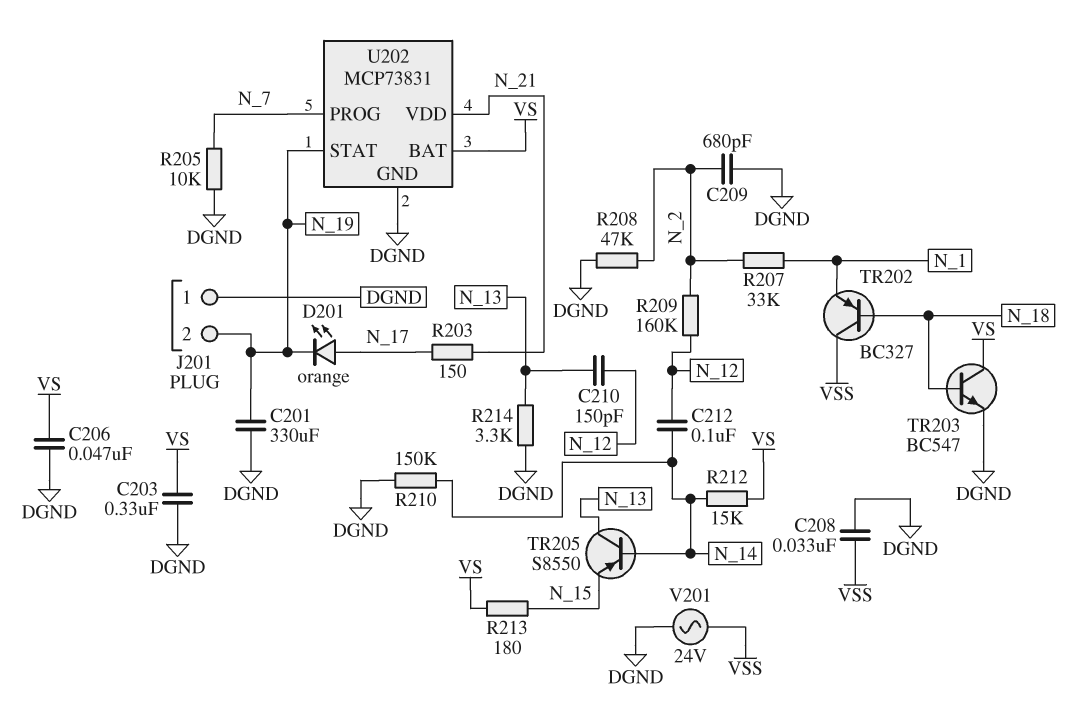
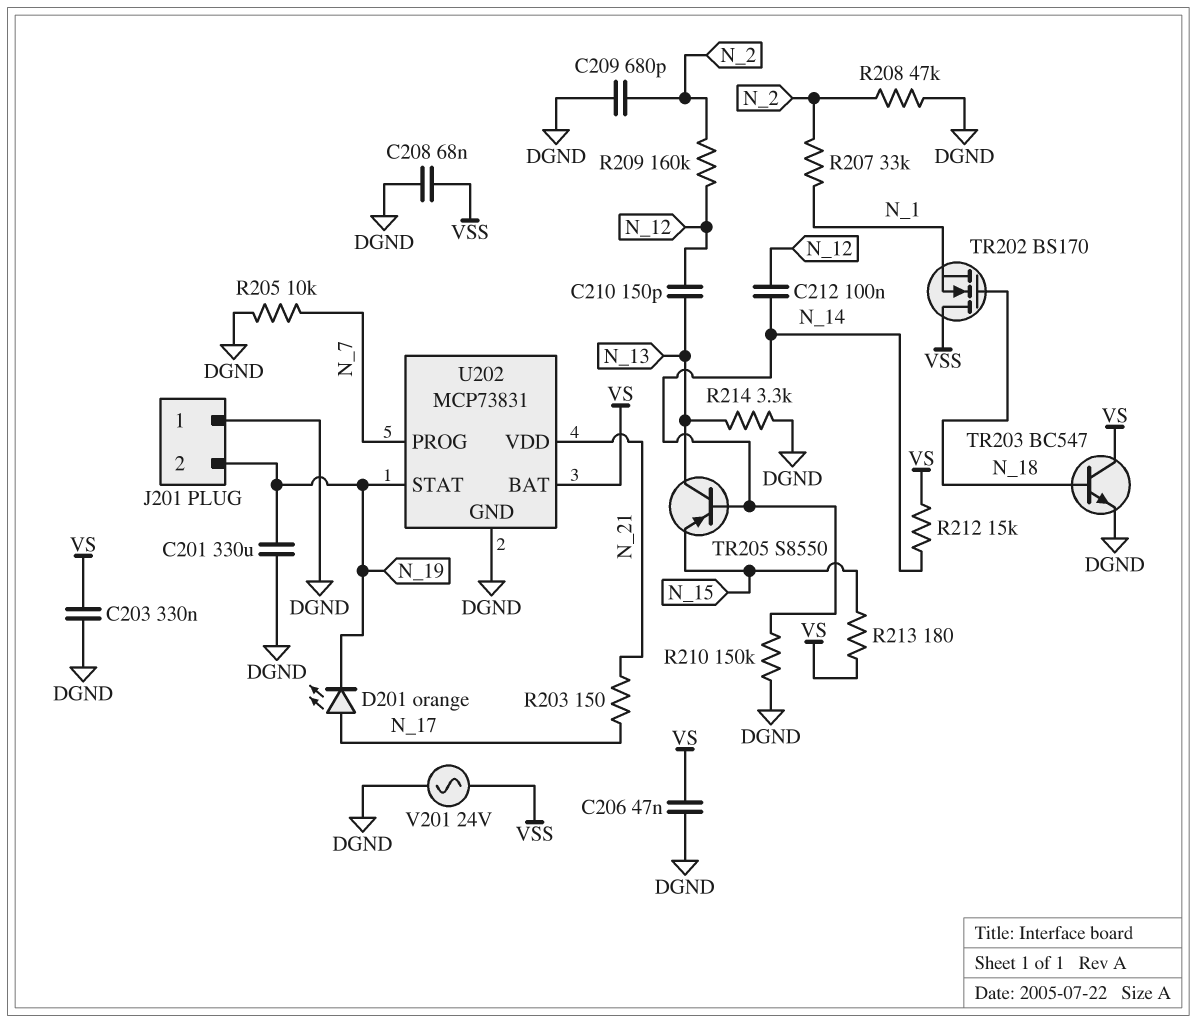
C208: 33nF (DGND, VSS) -> 68nF (DGND, VSS)
TR202: PNP BC327 (B N_18, C VSS, E N_1) -> NMOS BS170 (G N_18, D VSS, S N_1)

